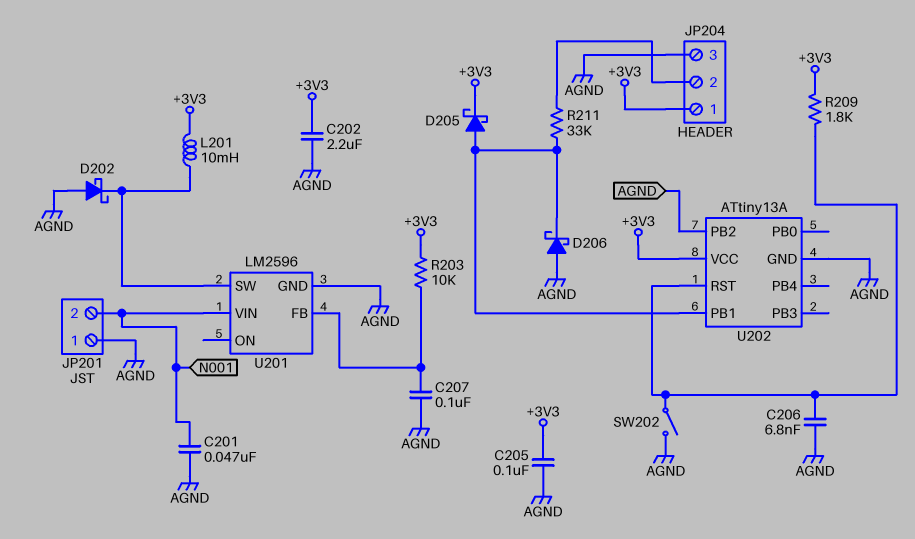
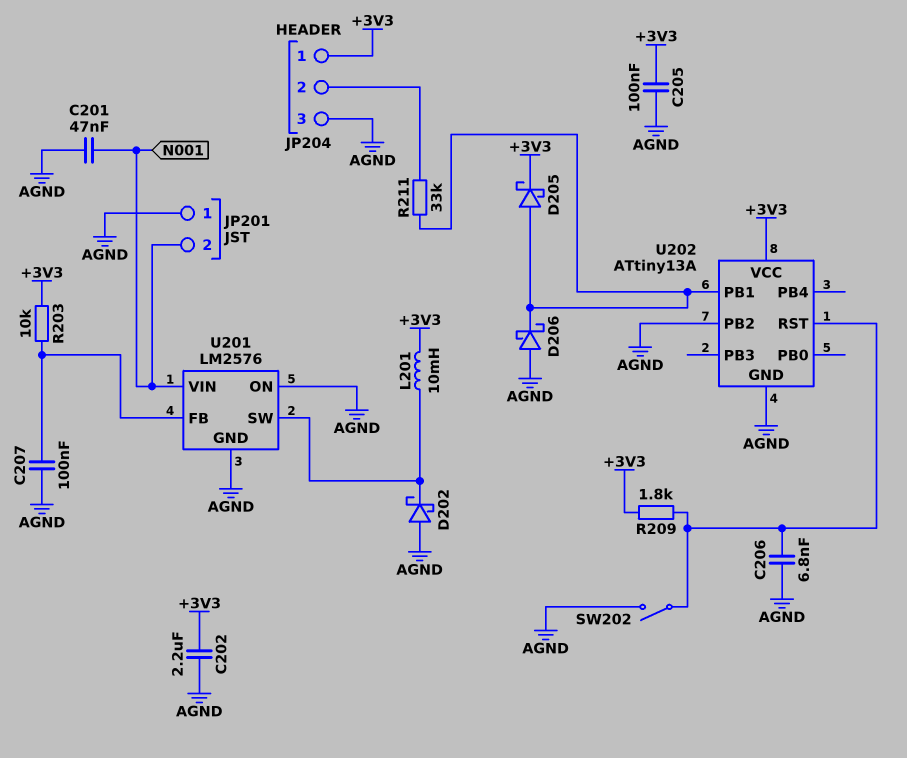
U201: LM2596 -> LM2576
U201 pin ON: none -> AGND

